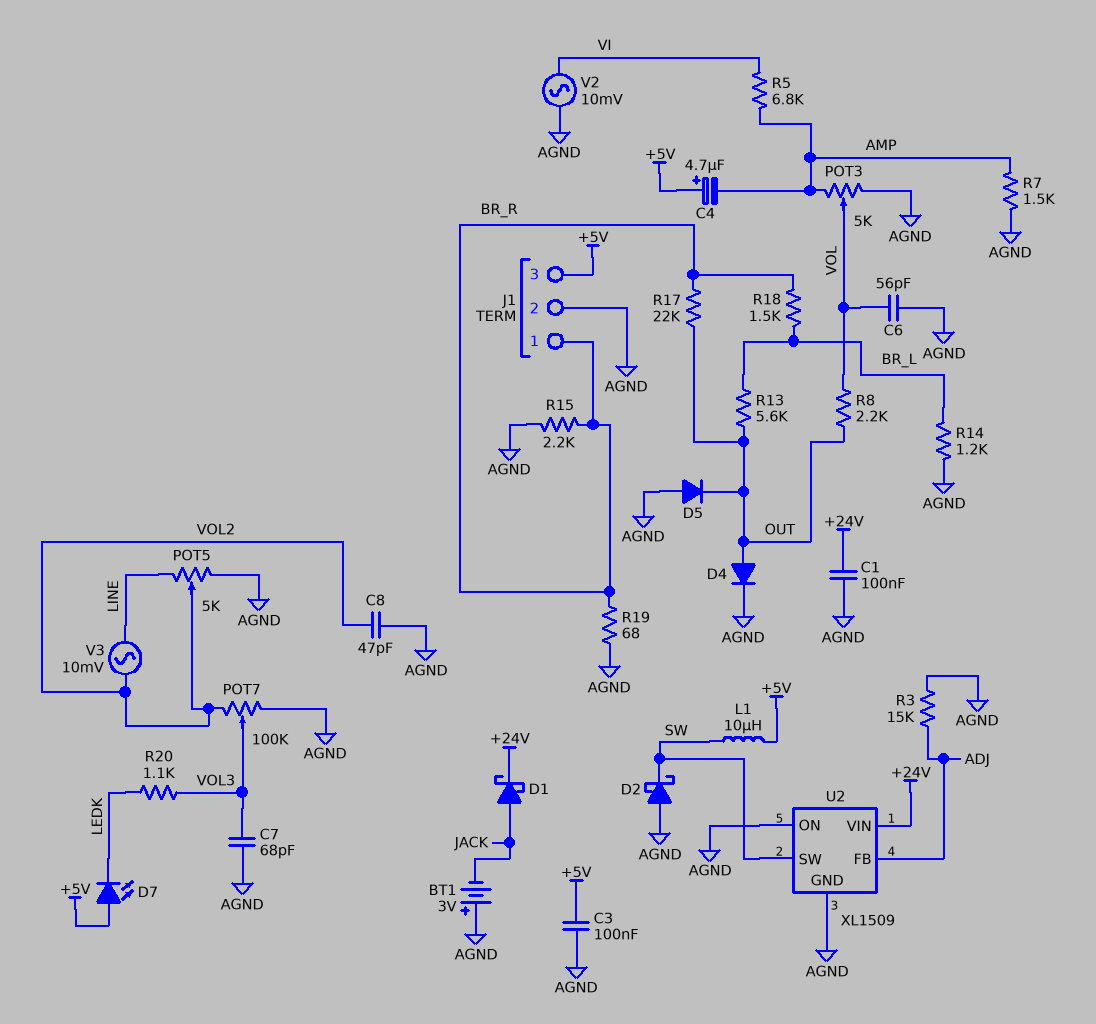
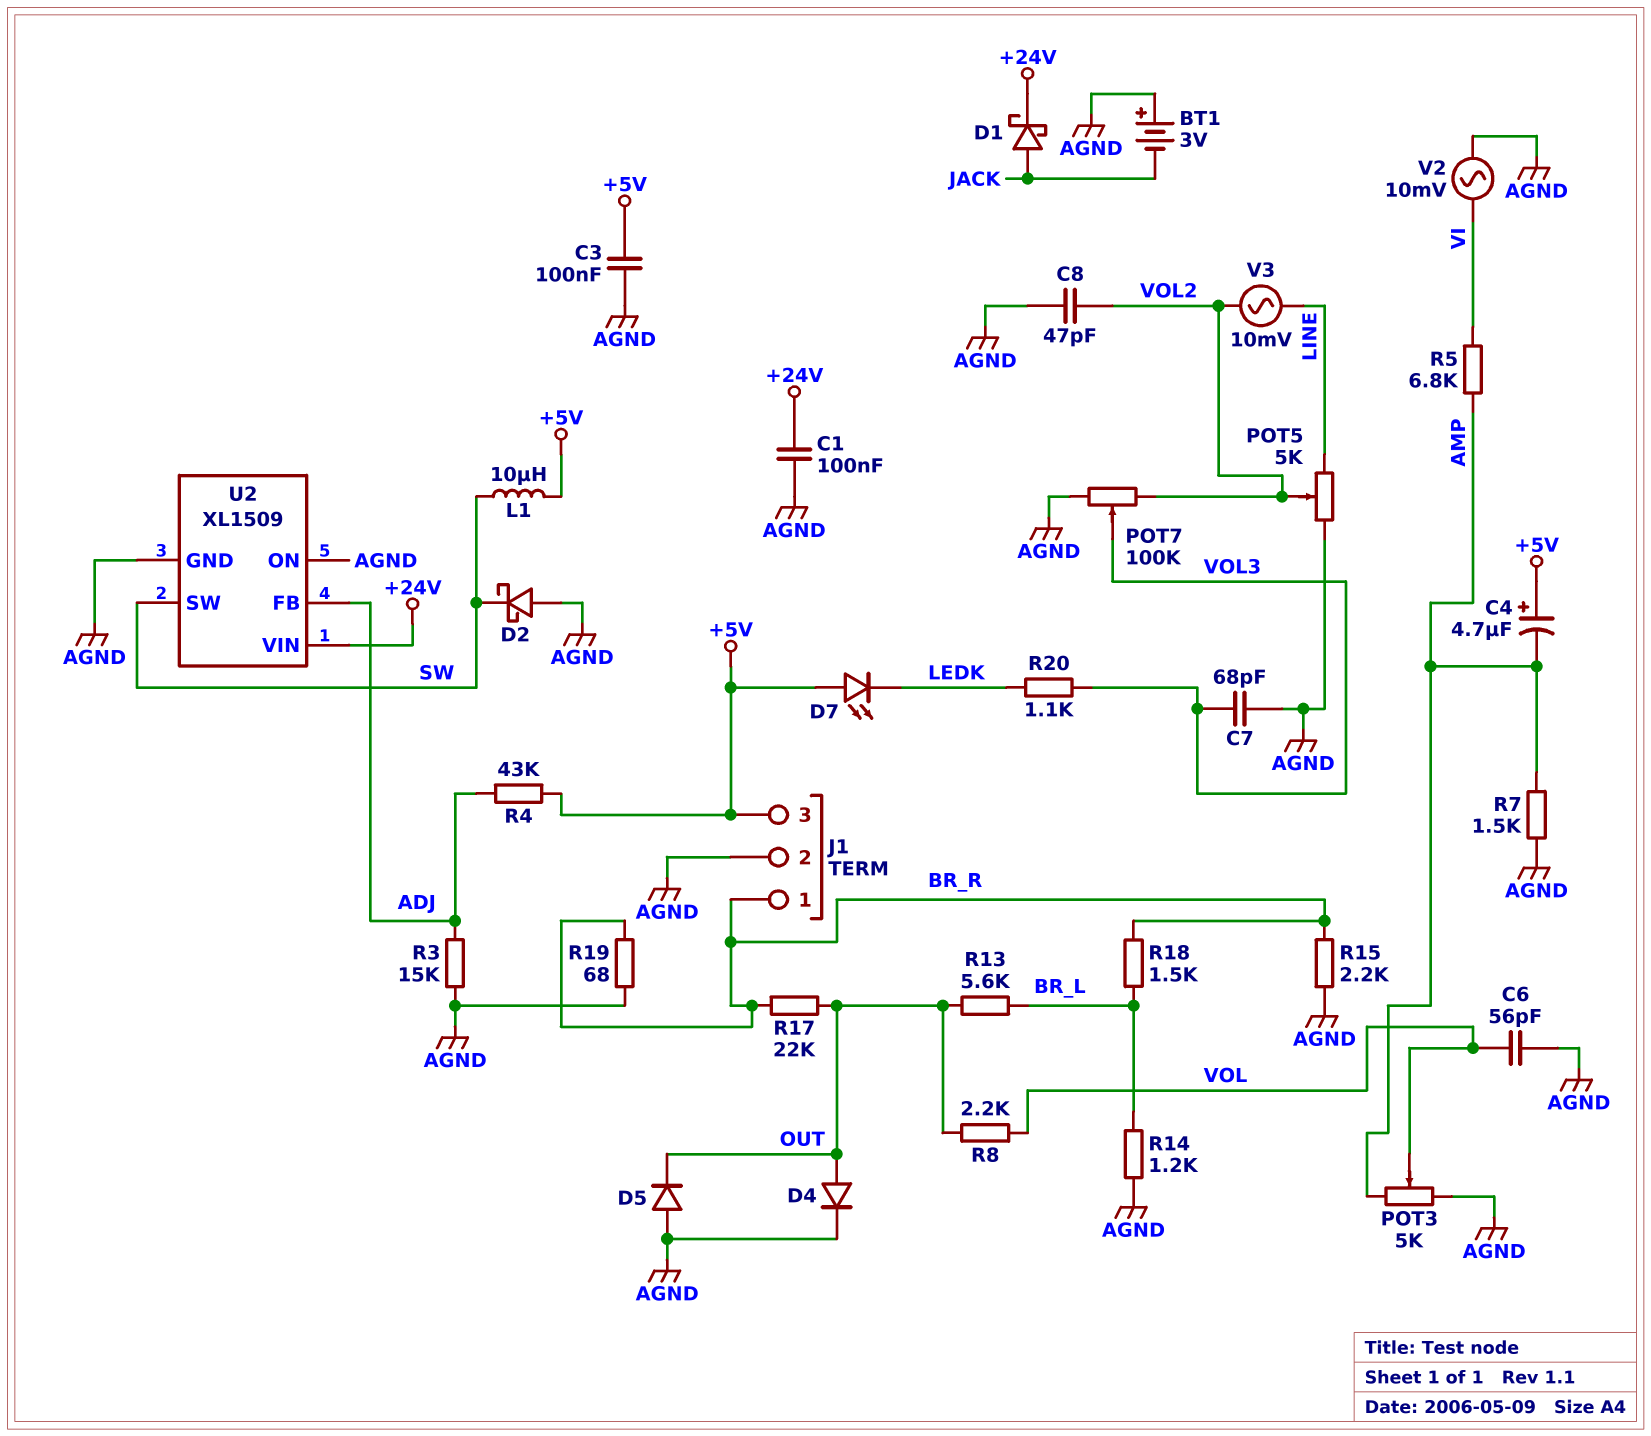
R4: none -> 43k (+5V, ADJ)

